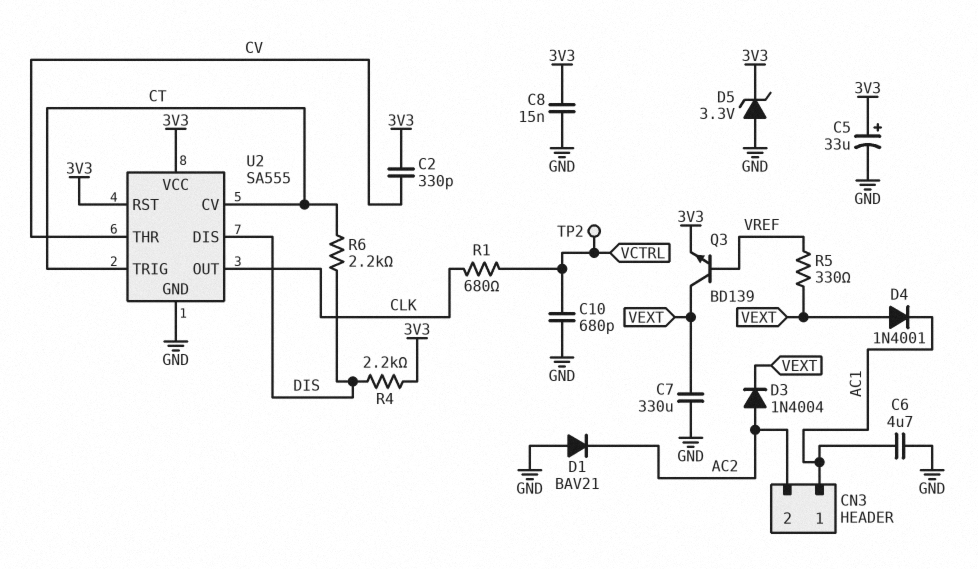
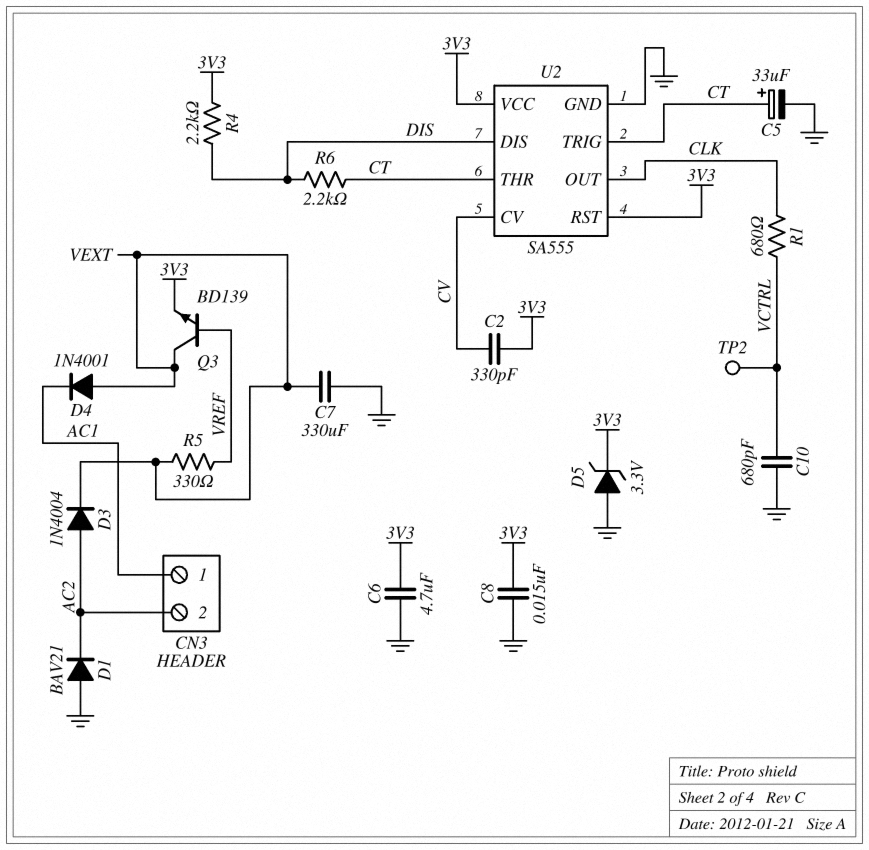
C5: 33uF (plus 3V3, minus GND) -> 33uF (plus CT, minus GND)
C6: 4.7uF (AC1, GND) -> 4.7uF (3V3, GND)
U2 pin CV: CT -> CV
U2 pin THR: CV -> CT

